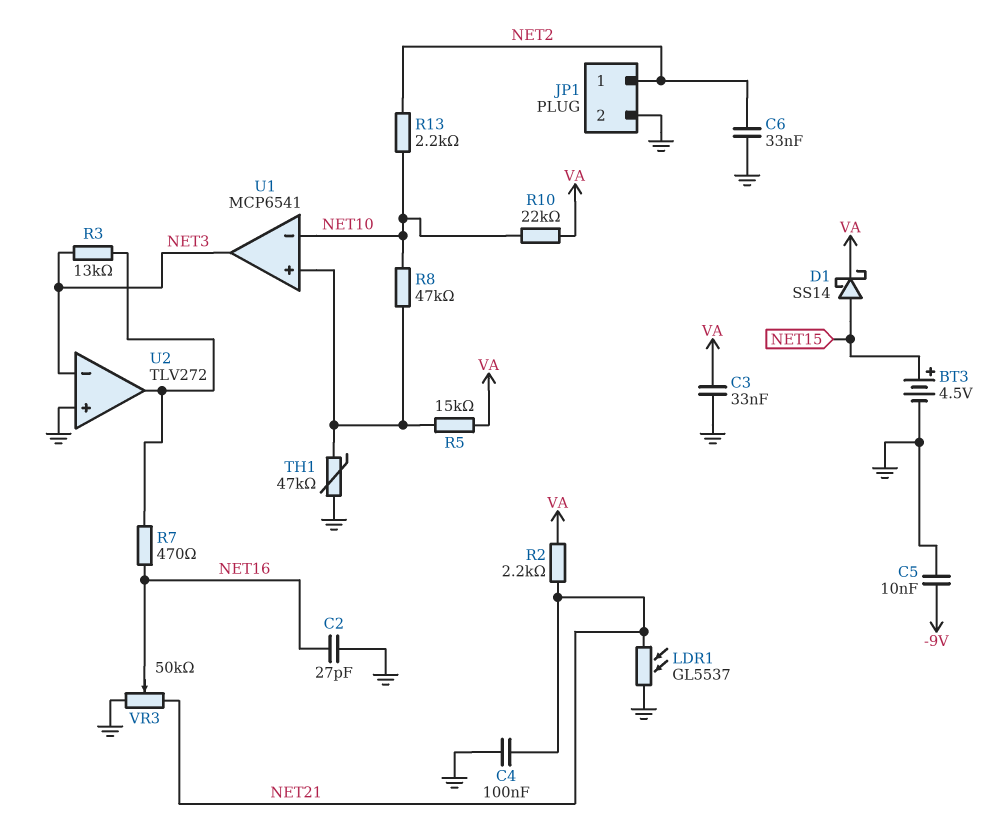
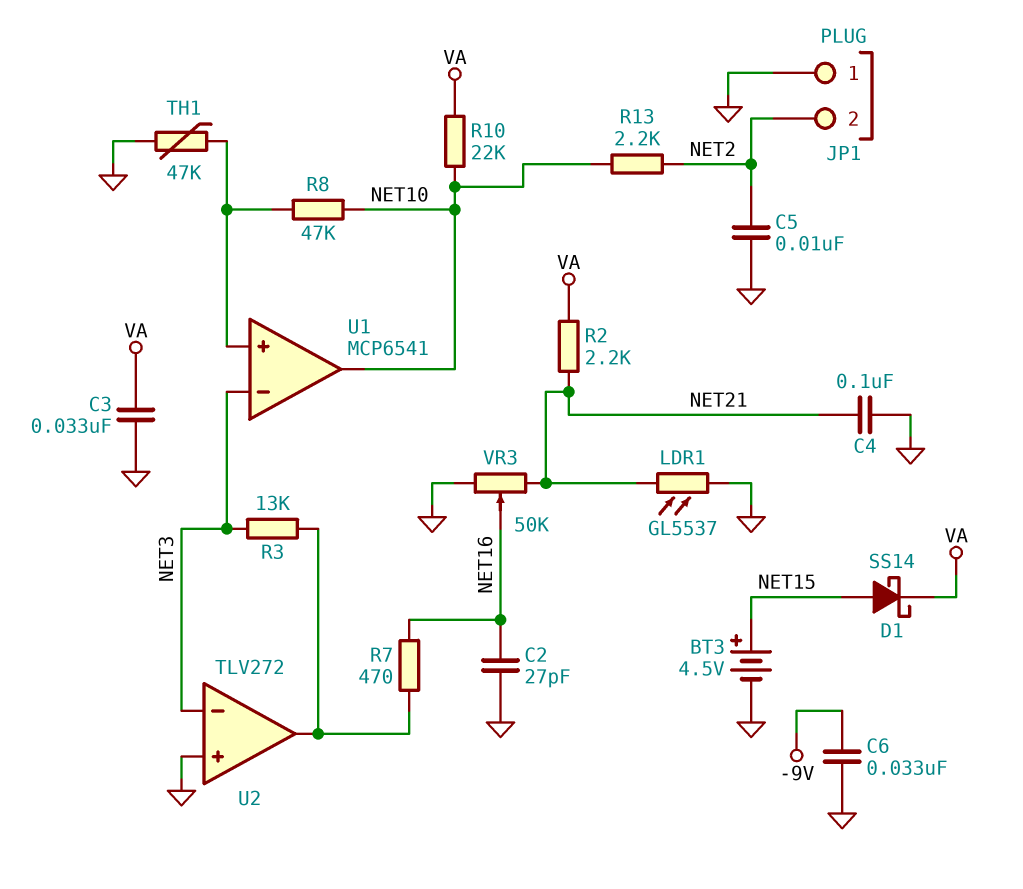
C5: 10nF (-9V, GND) -> 10nF (GND, NET2)
C6: 33nF (GND, NET2) -> 33nF (-9V, GND)
JP1 pin 1: NET2 -> GND
JP1 pin 2: GND -> NET2
R5: 15k (U1/in+, VA) -> none
U1 pin in-: NET10 -> NET3
U1 pin out: NET3 -> NET10

